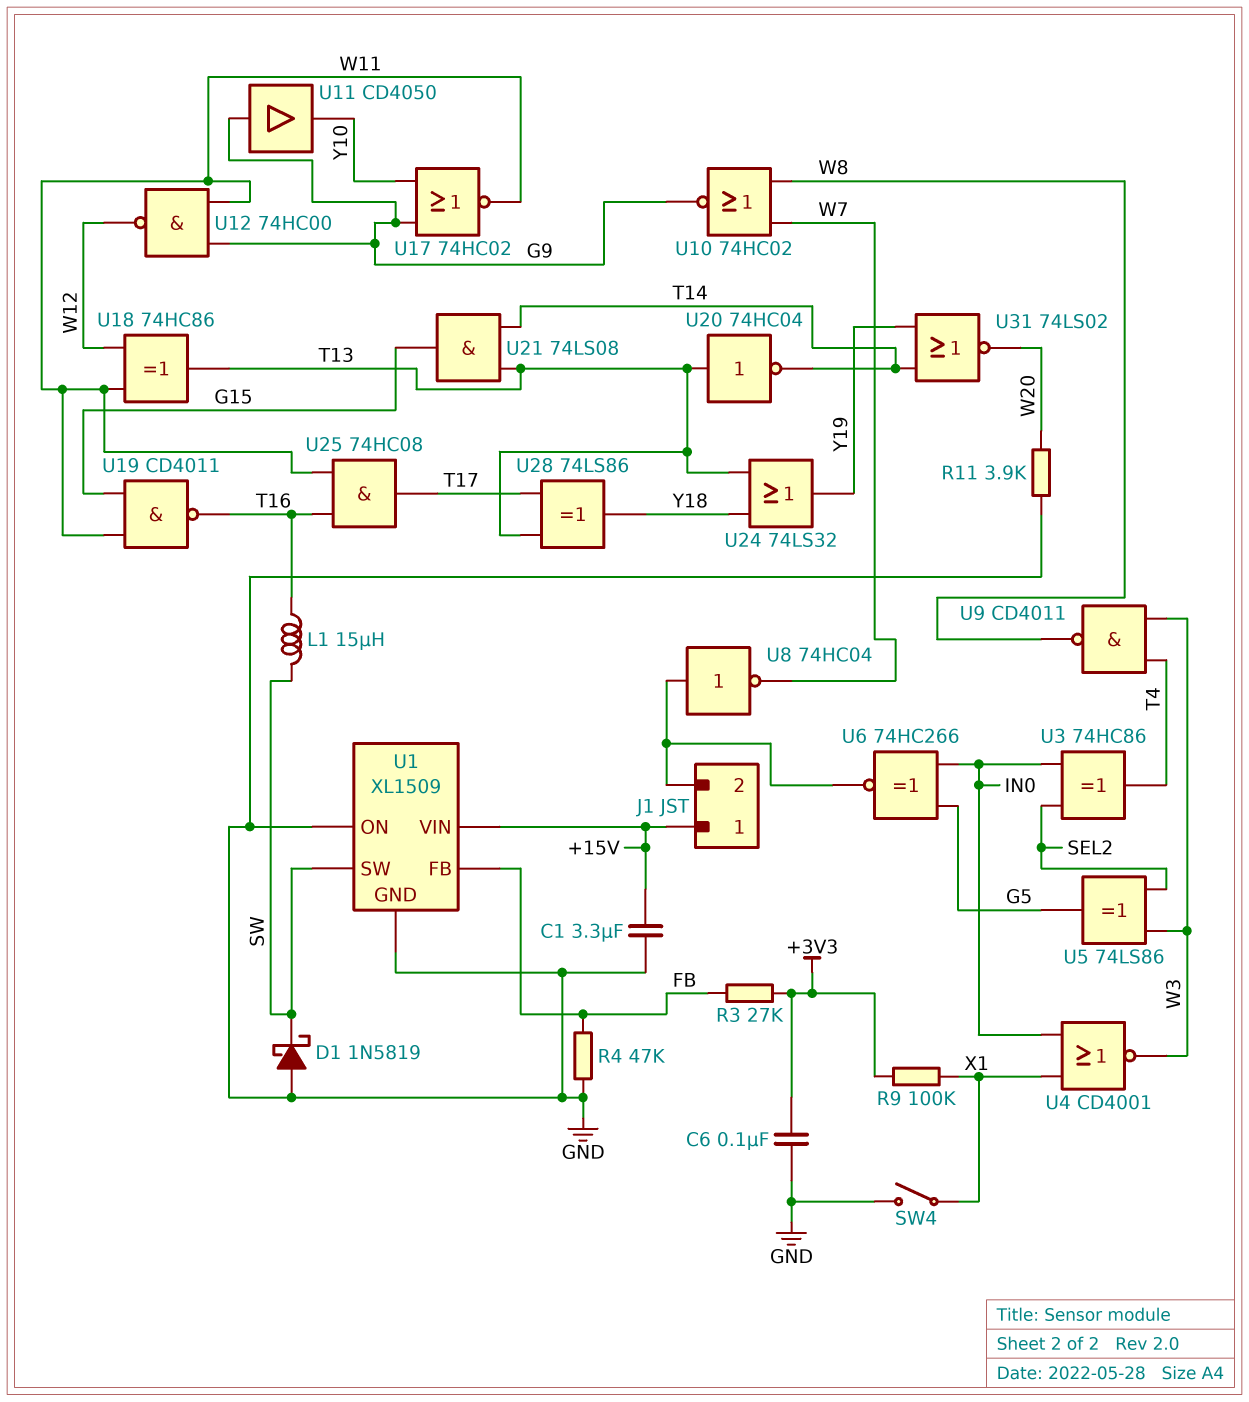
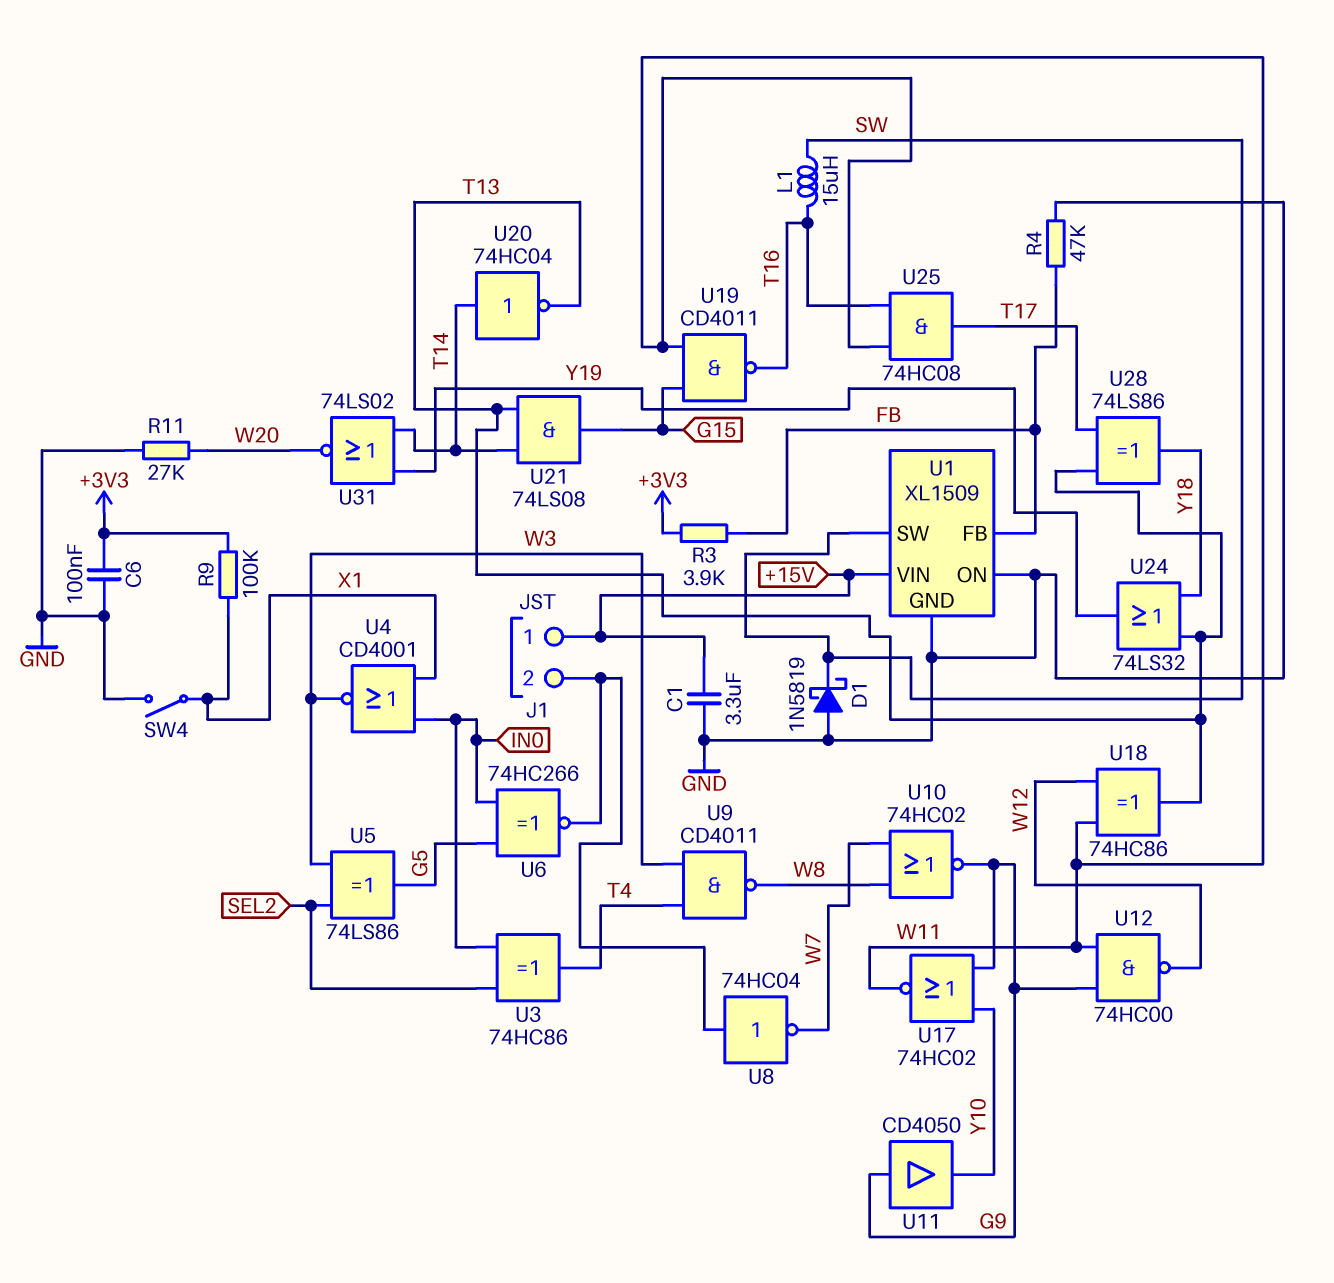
R3: 27k (+3V3, FB) -> 3.9k (+3V3, FB)
R11: 3.9k (GND, W20) -> 27k (GND, W20)
U20: NOT 74HC04 (in T13, out T14) -> NOT 74HC04 (in T14, out T13)

